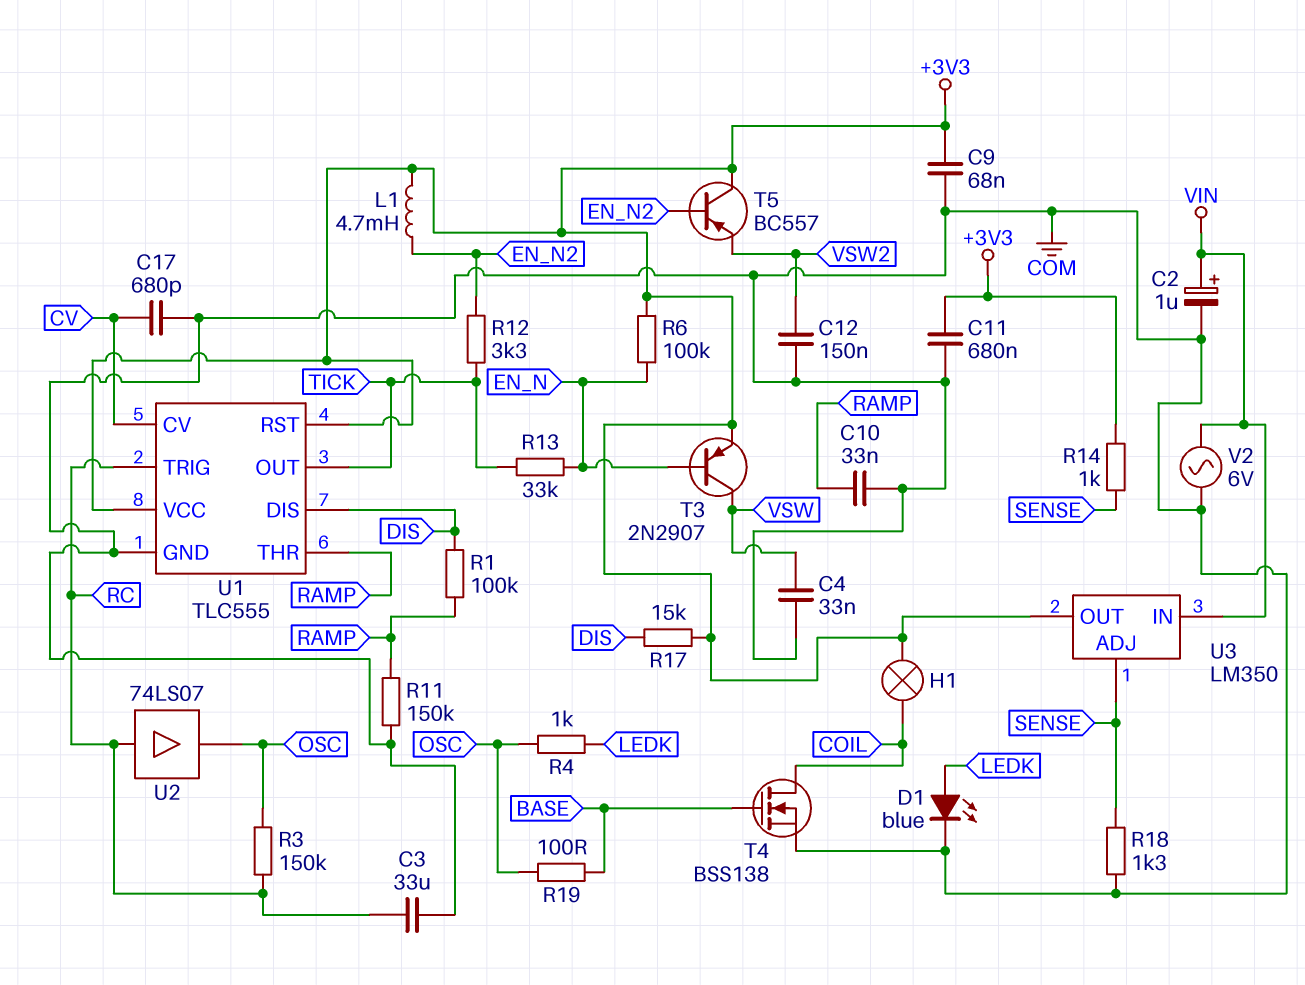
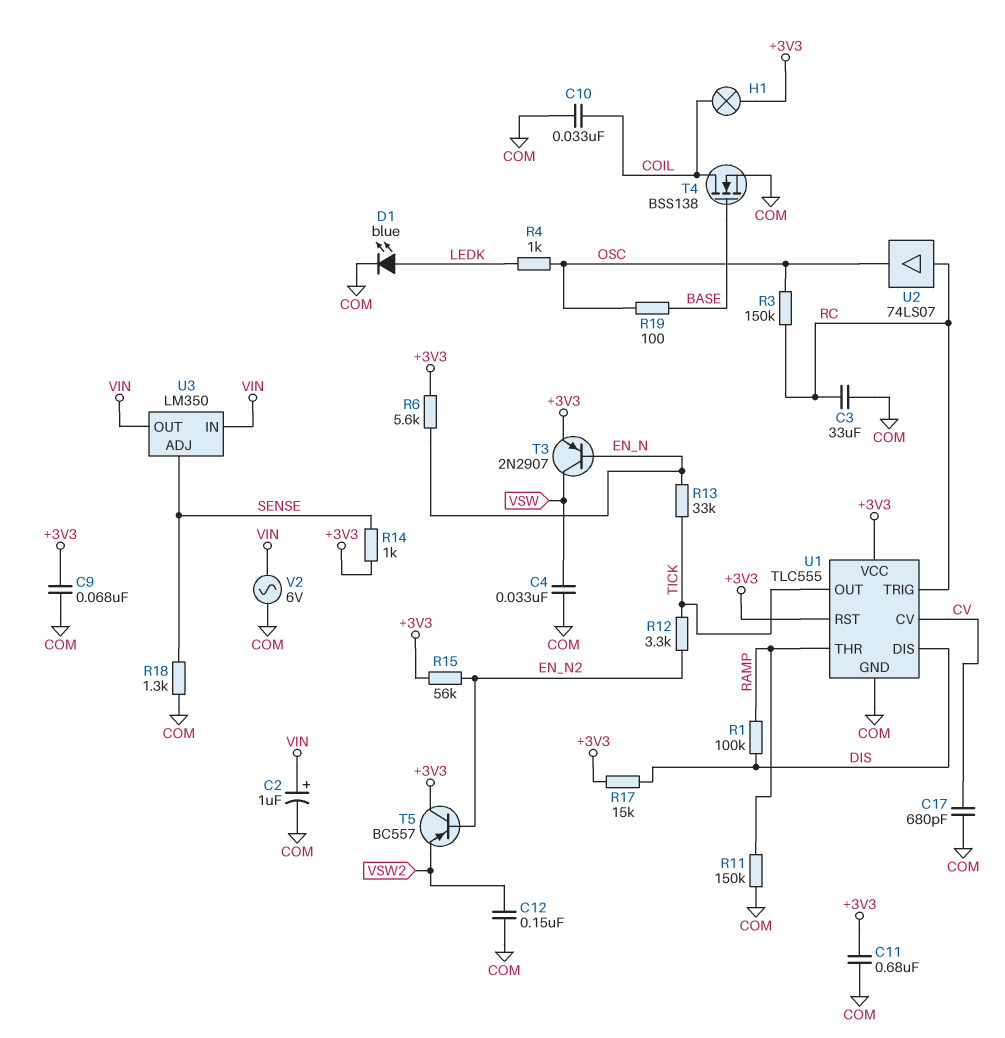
C10: 33nF (COM, RAMP) -> 33nF (COIL, COM)
L1: 4.7mH (+3V3, EN_N2) -> none
R6: 100k (+3V3, EN_N) -> 5.6k (+3V3, EN_N)
R15: none -> 56k (+3V3, EN_N2)
U3 pin OUT: +3V3 -> VIN

